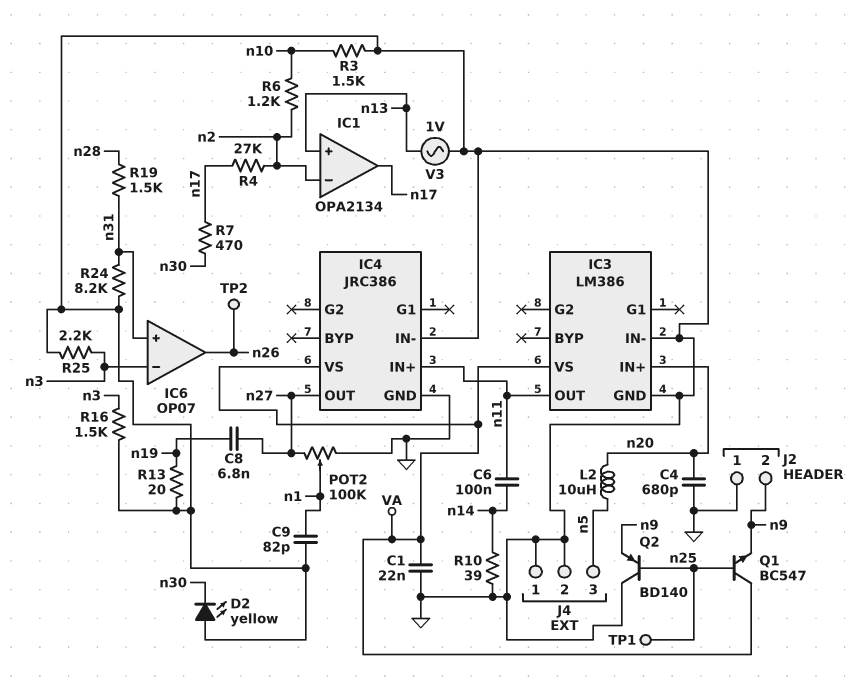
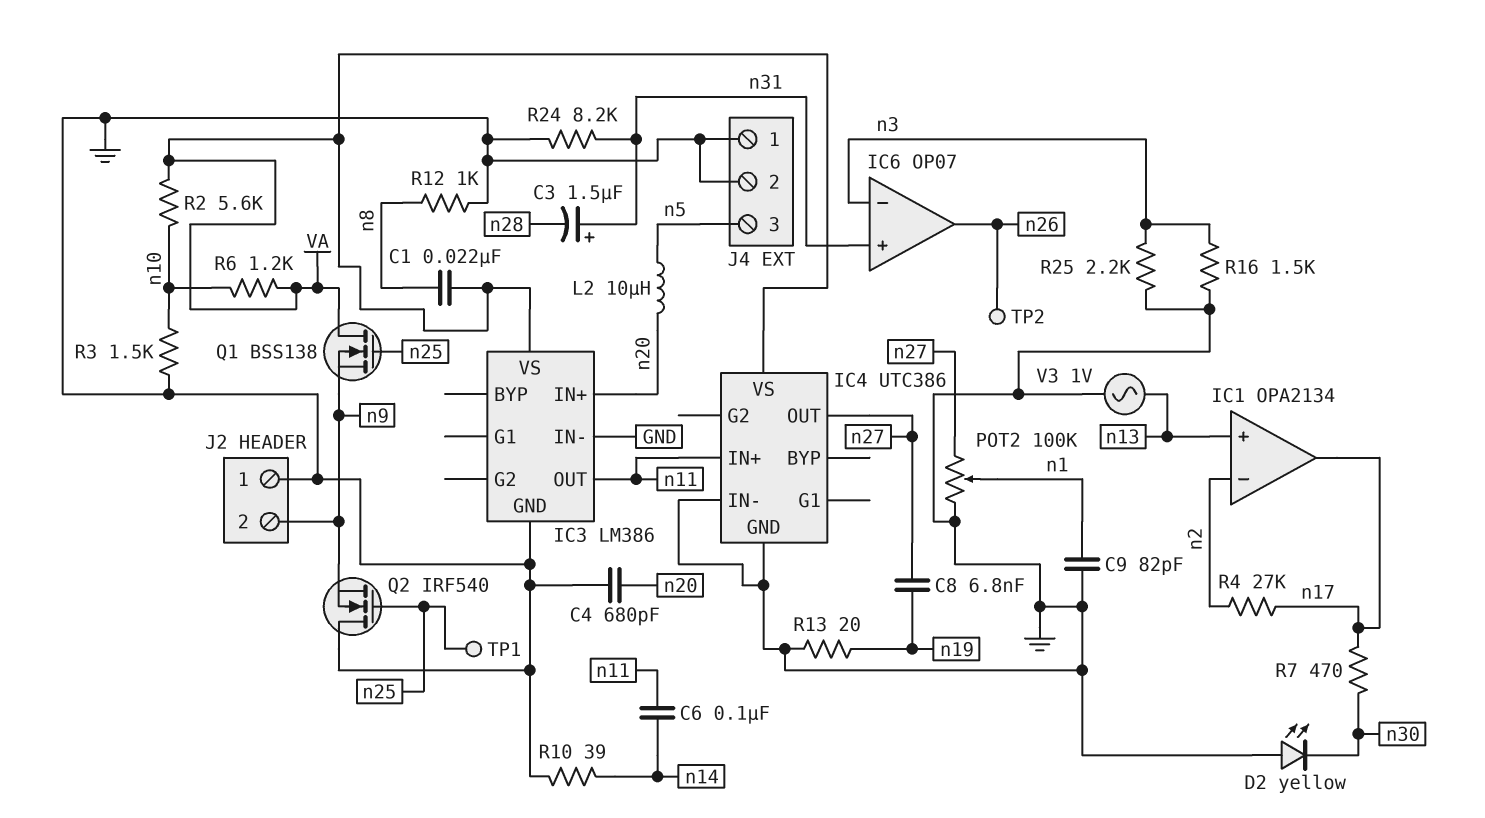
C1: 22nF (GND, VA) -> 22nF (VA, n8)
C3: none -> 1.5uF (plus n31, minus n28)
IC4: JRC386 -> UTC386
Q1: NPN BC547 (B n25, C VA, E n9) -> NMOS BSS138 (G n25, D VA, S n9)
Q2: PNP BD140 (B n25, C GND, E n9) -> NMOS IRF540 (G n25, D GND, S n9)
R2: none -> 5.6k (VA, n10)
R6: 1.2k (n2, n10) -> 1.2k (VA, n10)
R12: none -> 1k (GND, n8)
R19: 1.5k (n28, n31) -> none

